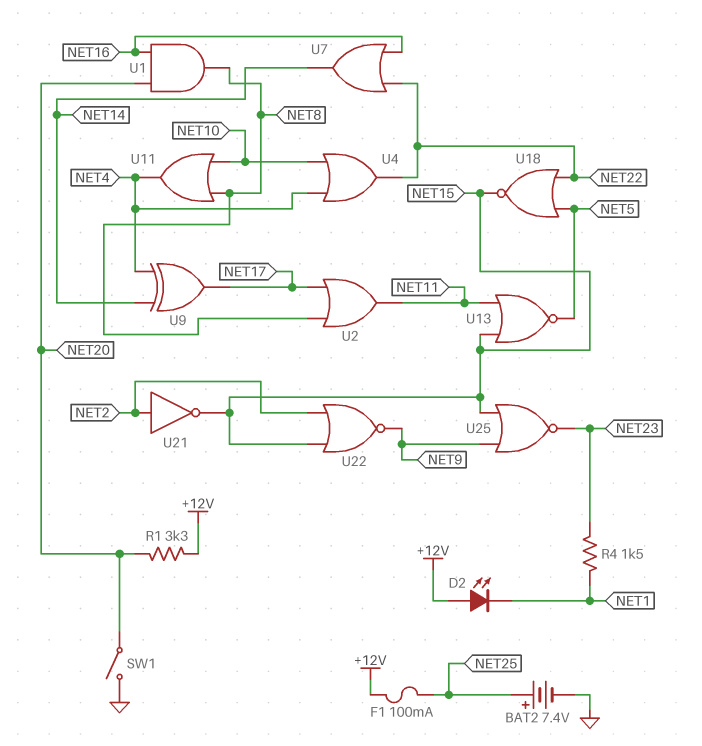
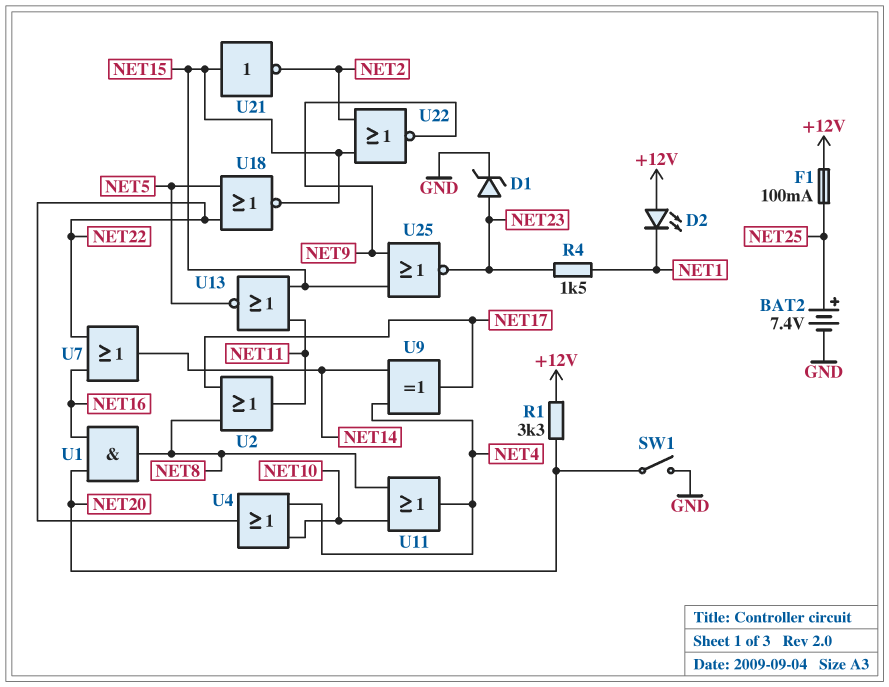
D1: none -> zener (A NET23, K GND)
U21: NOT (in NET2, out NET15) -> NOT (in NET15, out NET2)

